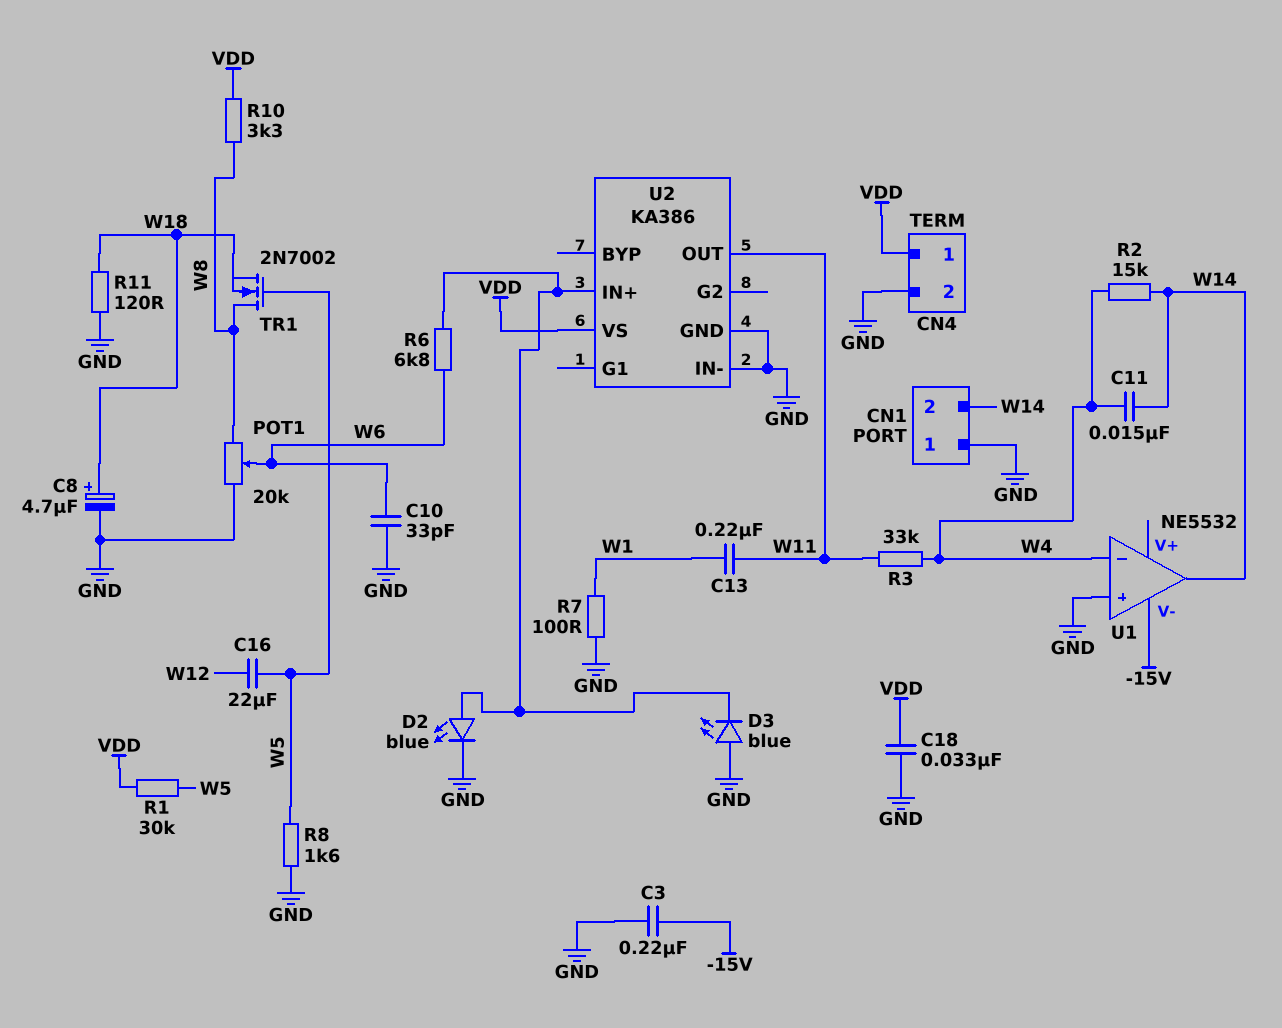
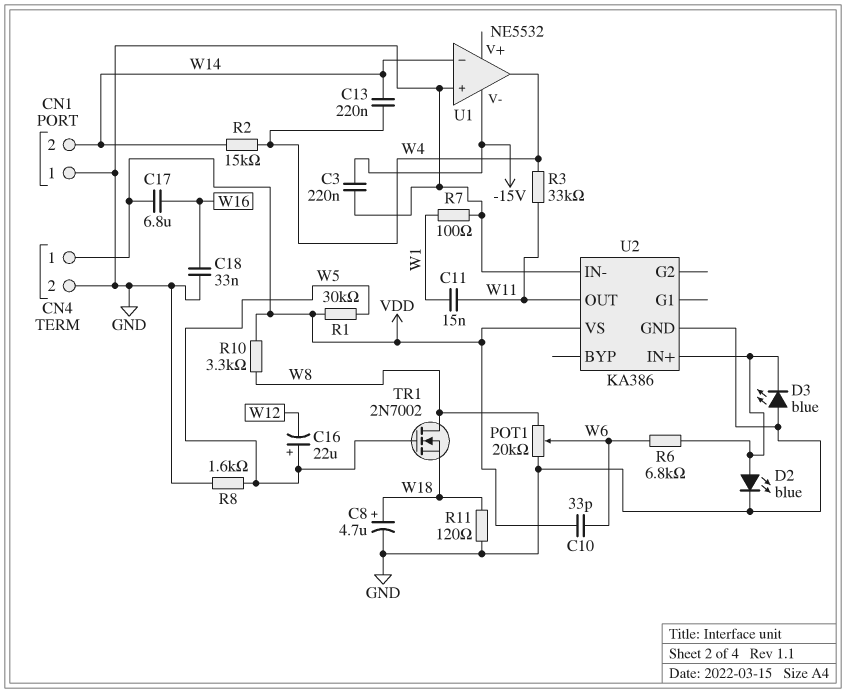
C10: 33pF (GND, W6) -> 33pF (VDD, W6)
C11: 15nF (W4, W14) -> 15nF (W1, W11)
C13: 220nF (W1, W11) -> 220nF (W4, W14)
C16: 22uF (W5, W12) -> 22uF (plus W5, minus W12)
C17: none -> 6.8uF (VDD, W16)
C18: 33nF (GND, VDD) -> 33nF (GND, W16)
U1 pin in-: W4 -> W14
U1 pin out: W14 -> W4

